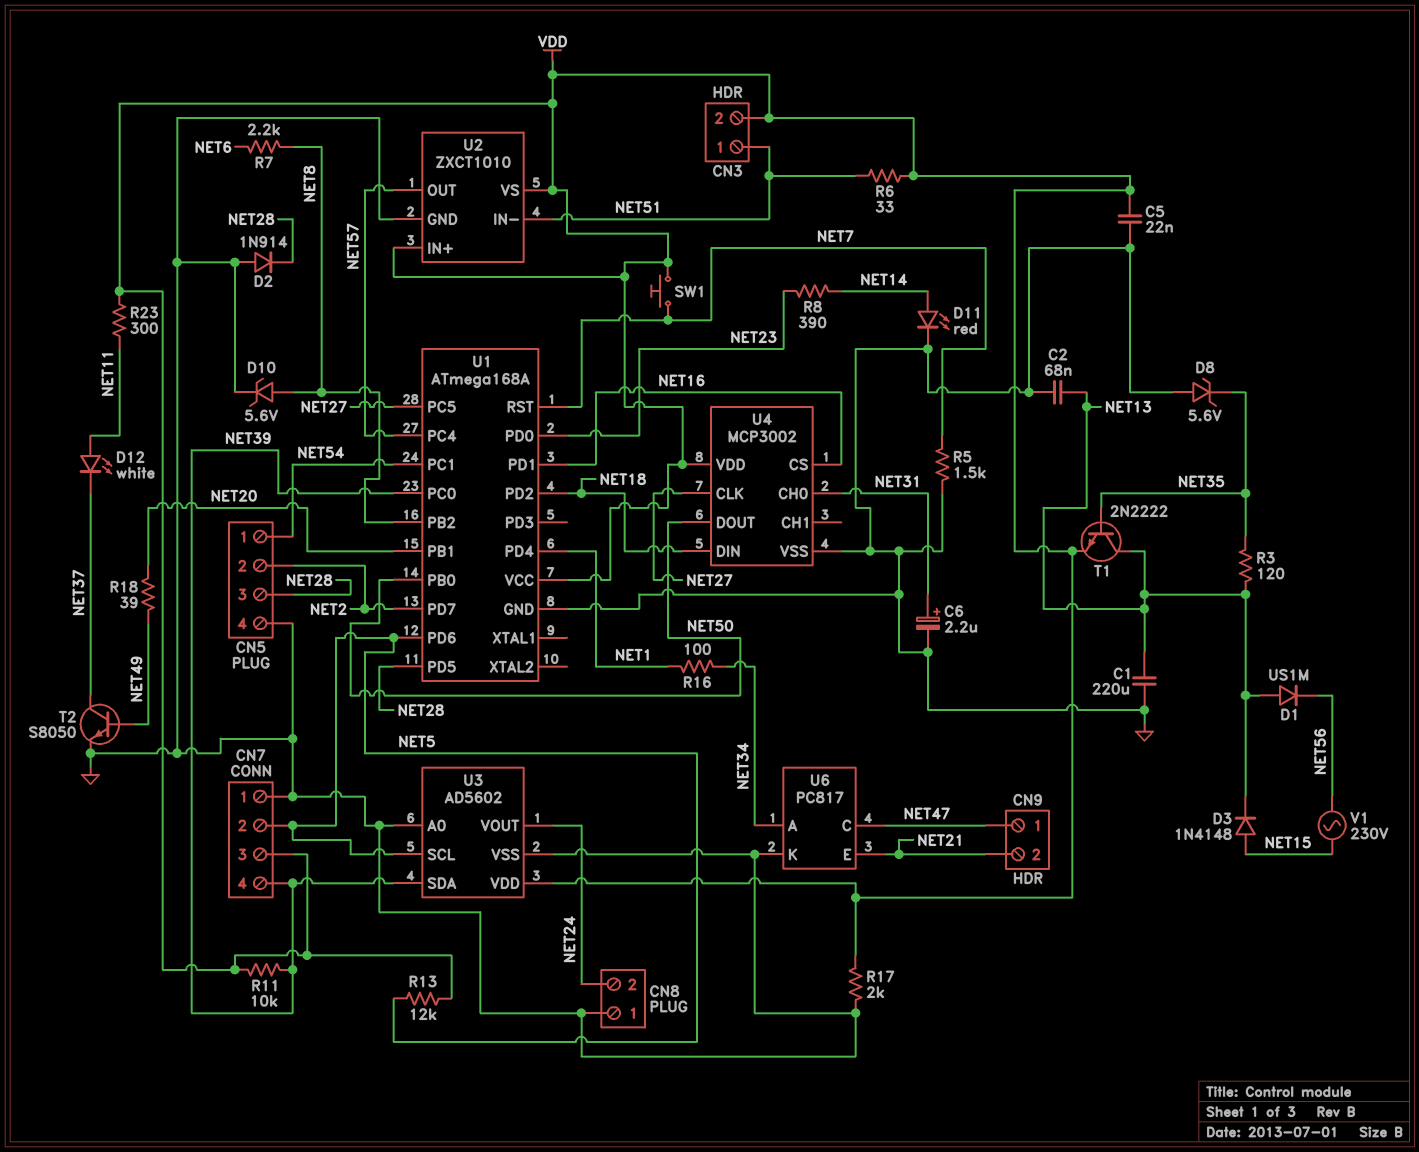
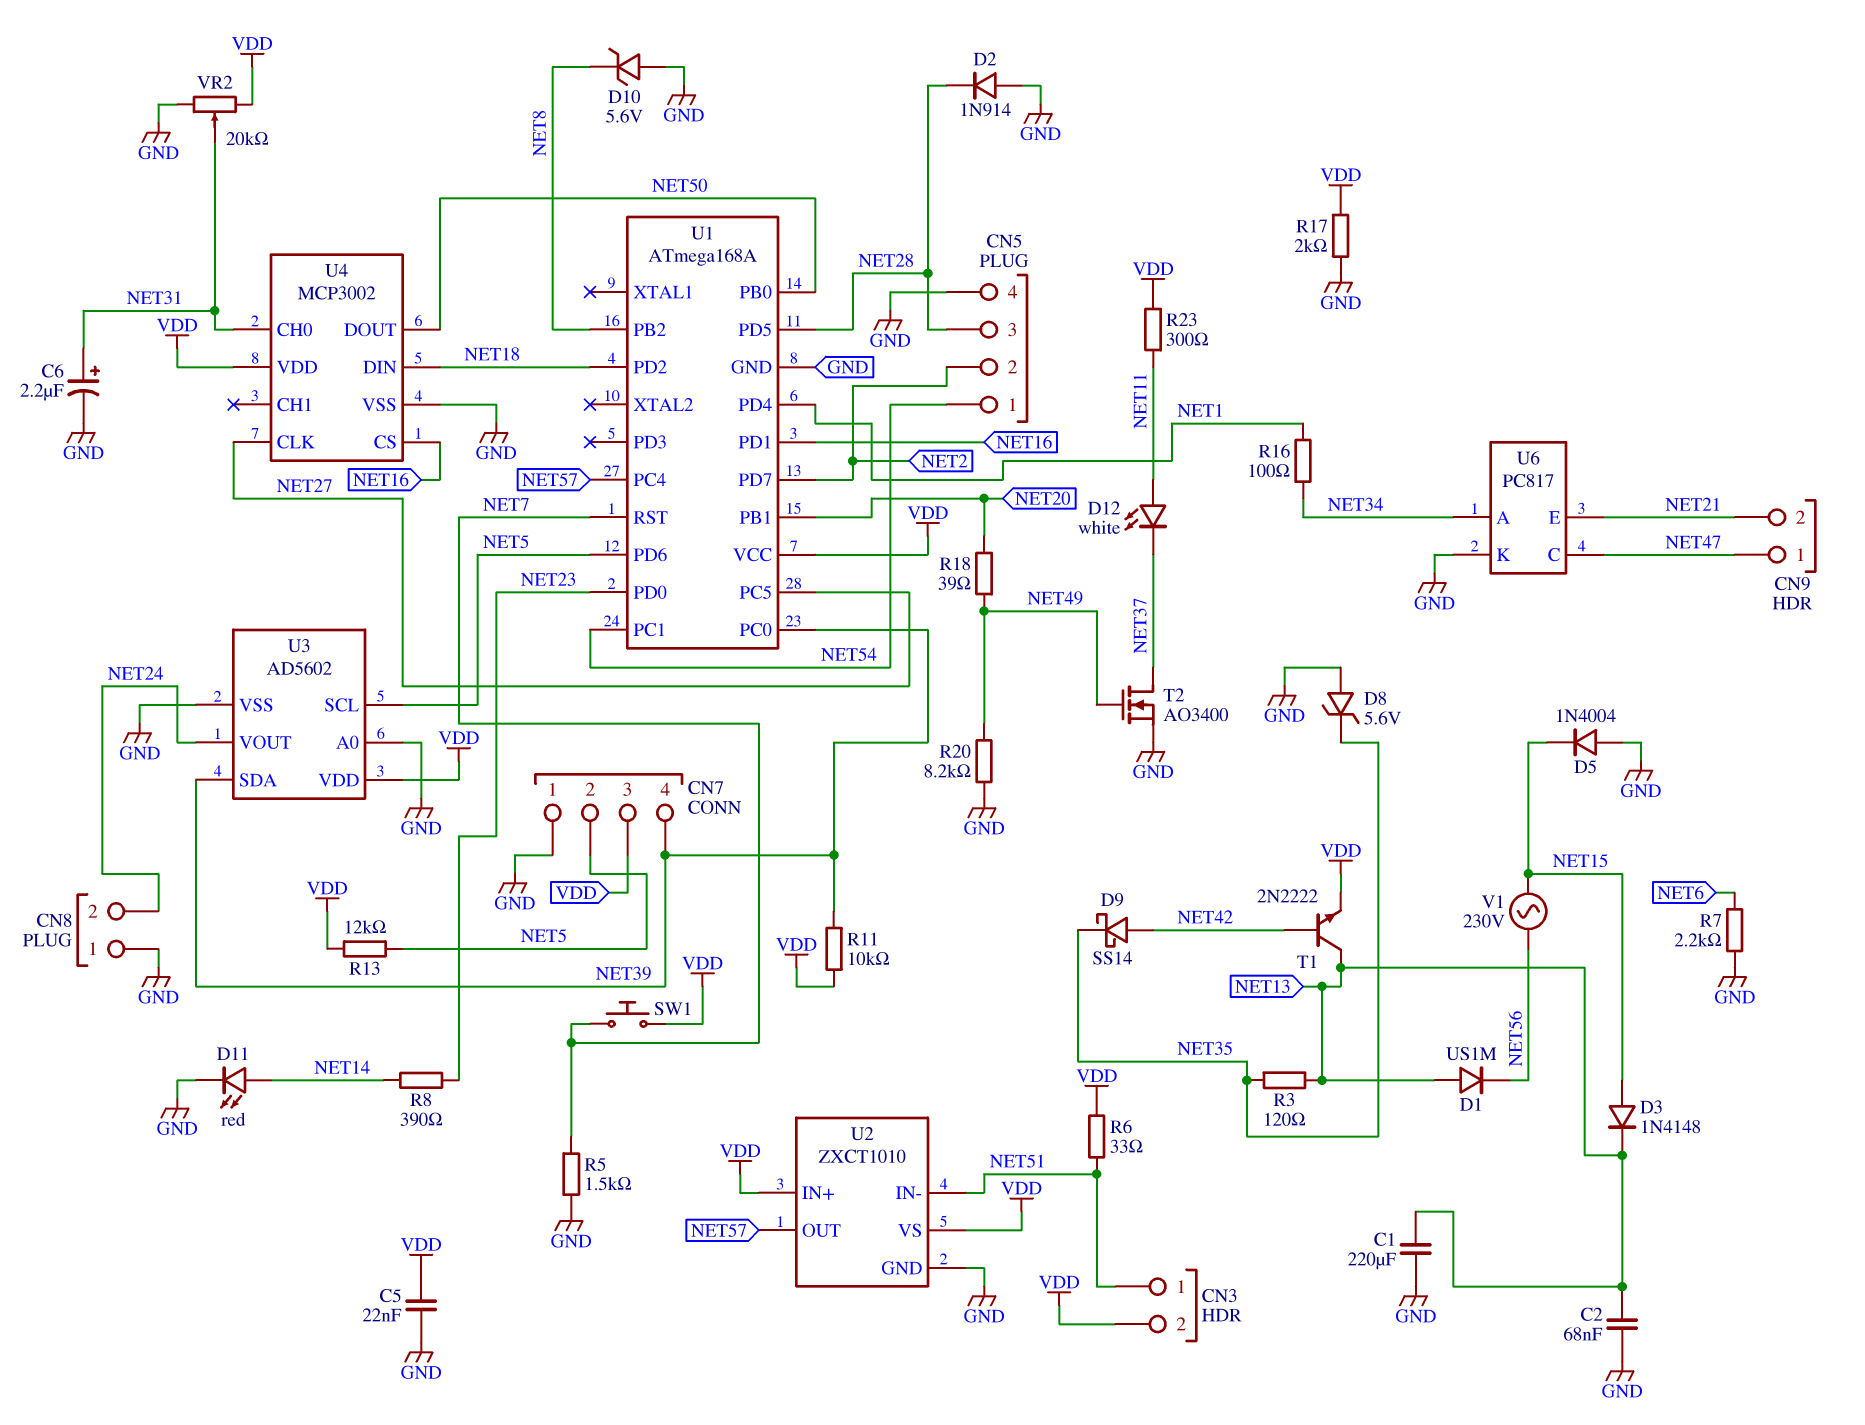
D5: none -> diode 1N4004 (A GND, K NET15)
D9: none -> schottky SS14 (A NET42, K NET35)
D10: zener 5.6V (A NET8, K GND) -> zener 5.6V (A GND, K NET8)
R7: 2.2k (NET6, NET8) -> 2.2k (GND, NET6)
R20: none -> 8.2k (GND, NET49)
T1: NPN 2N2222 (B NET35, C NET13, E VDD) -> NPN 2N2222 (B NET42, C NET13, E VDD)
T2: NPN S8050 (B NET49, C NET37, E GND) -> NMOS AO3400 (G NET49, D NET37, S GND)
VR2: none -> 20k (GND, VDD, wiper NET31)

